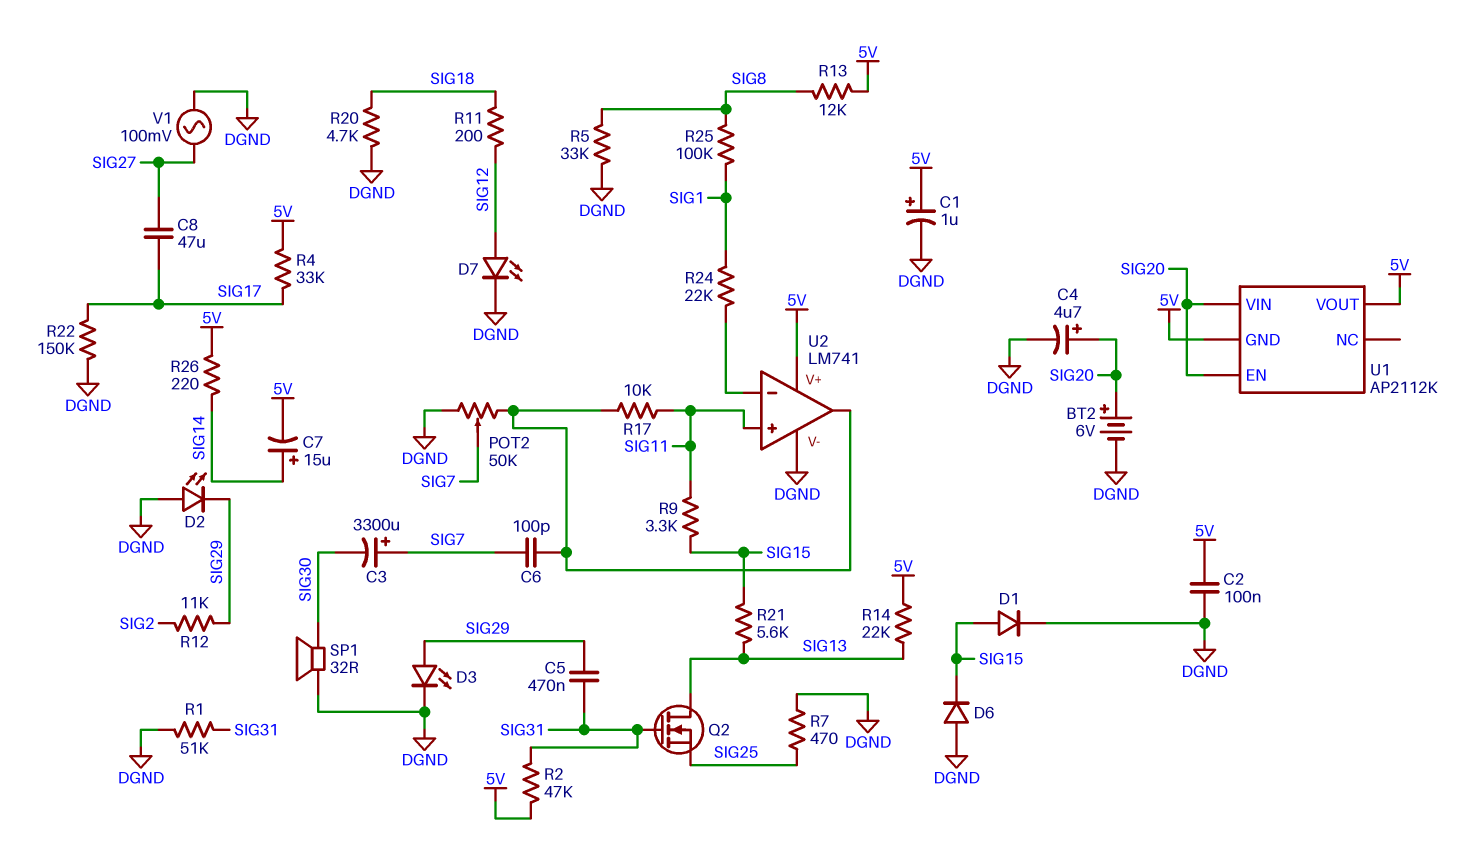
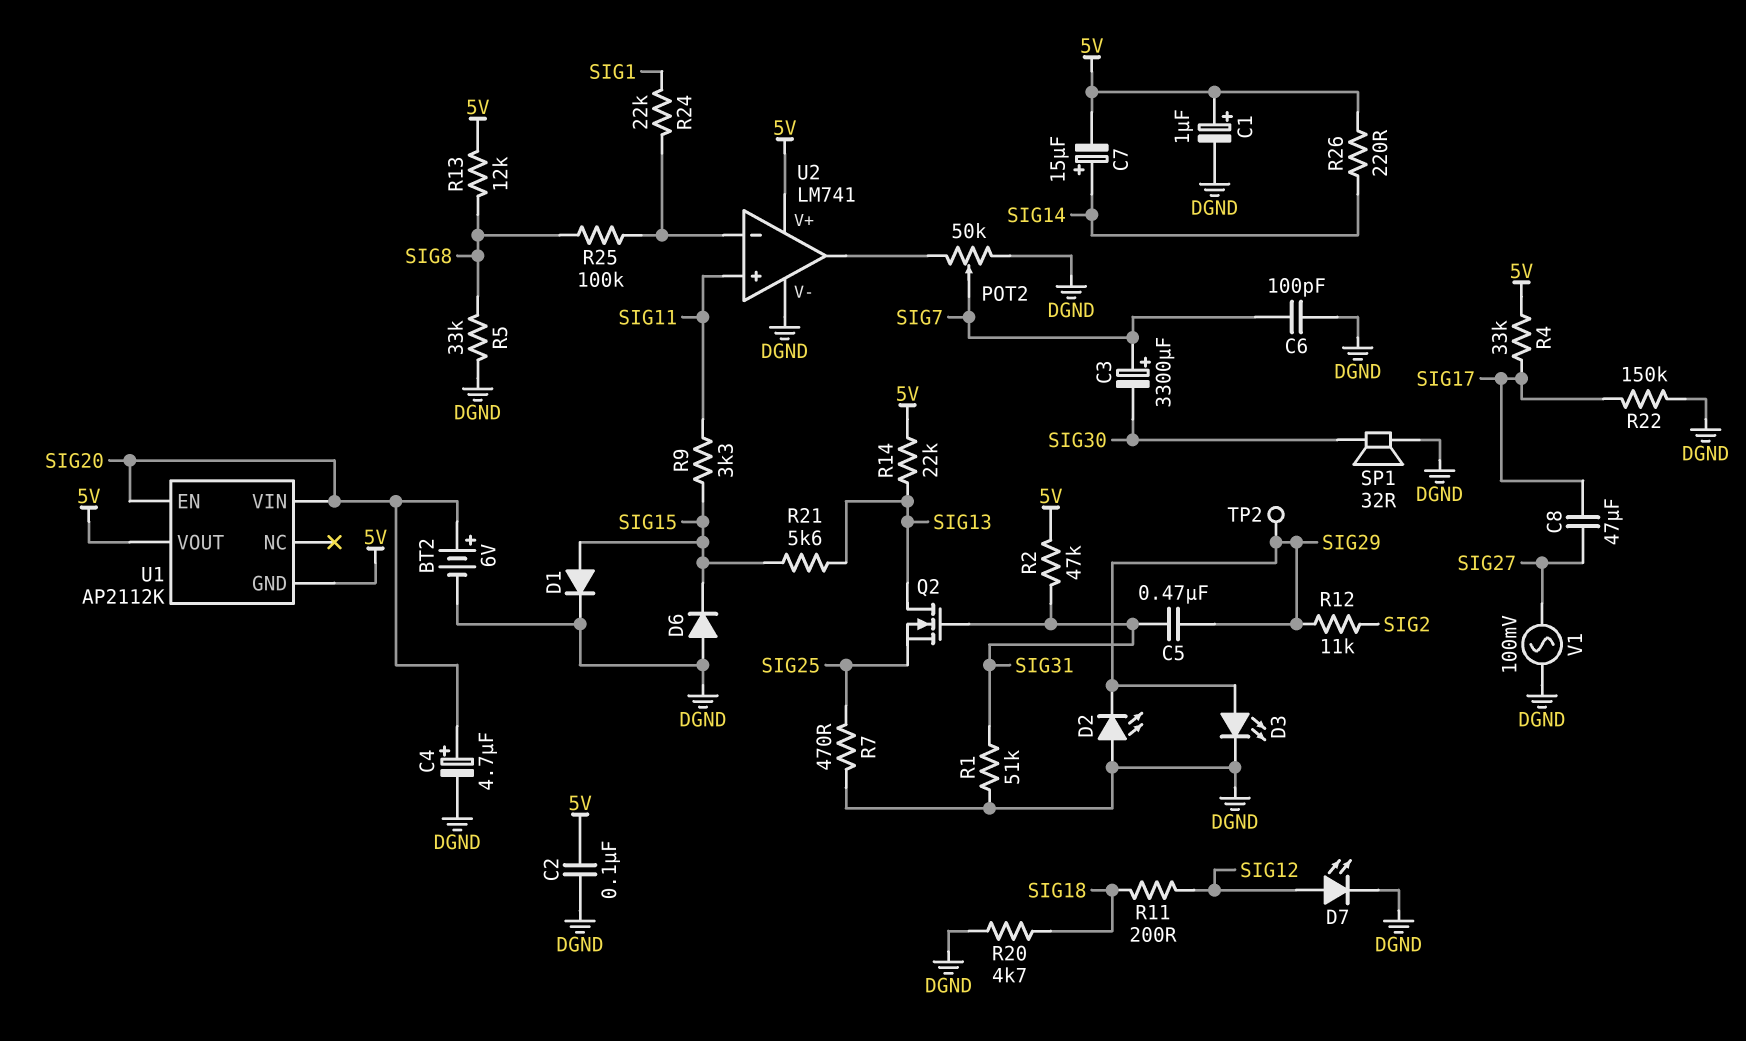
C6: 100pF (SIG7, U2/out) -> 100pF (DGND, SIG7)
R17: 10k (SIG11, U2/out) -> none
R25: 100k (SIG1, SIG8) -> 100k (SIG8, U2/in-)
TP2: none -> test point (SIG29)

